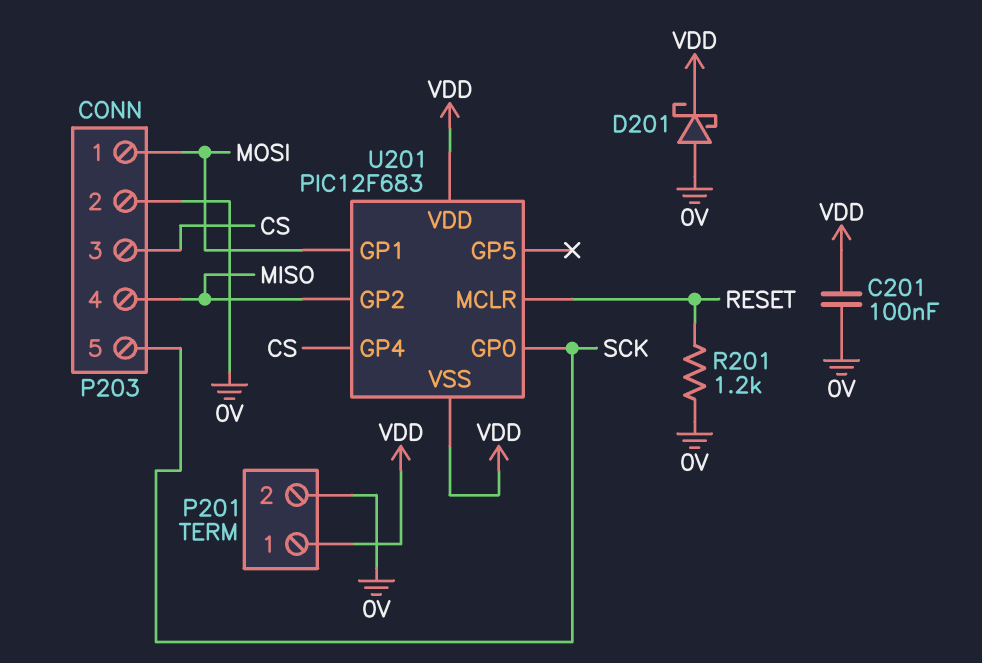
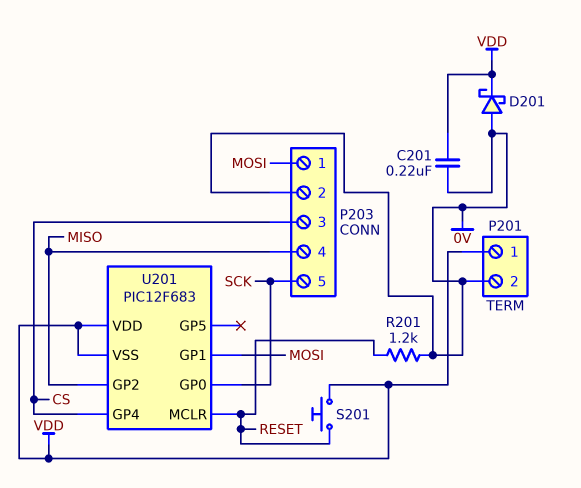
C201: 100nF (0V, VDD) -> 220nF (0V, VDD)
S201: none -> button (RESET, VDD)

